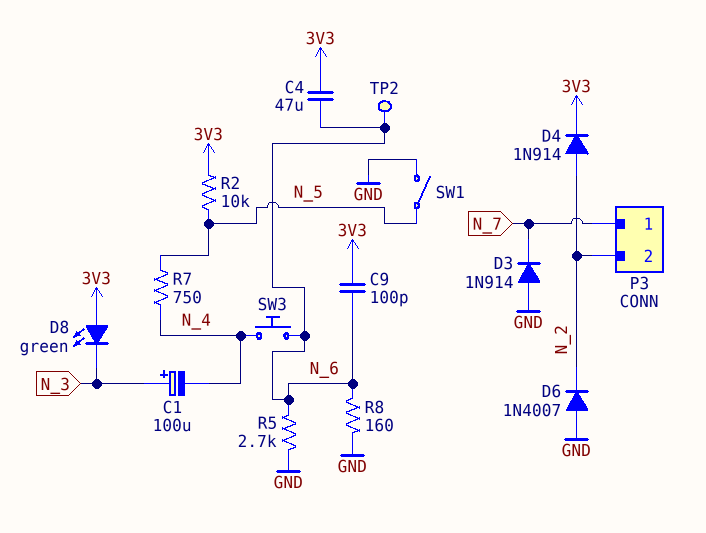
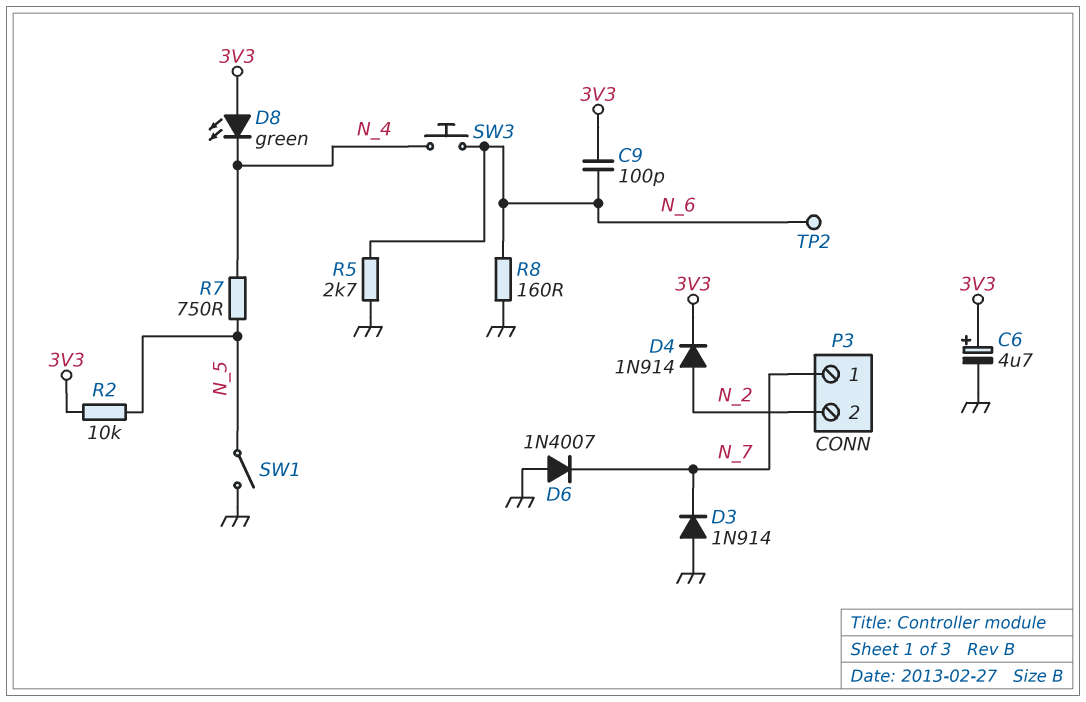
C1: 100uF (plus N_3, minus N_4) -> none
C4: 47uF (3V3, N_6) -> none
C6: none -> 4.7uF (plus 3V3, minus GND)
D6: diode 1N4007 (A GND, K N_2) -> diode 1N4007 (A GND, K N_7)
D8: LED green (A 3V3, K N_3) -> LED green (A 3V3, K N_4)

